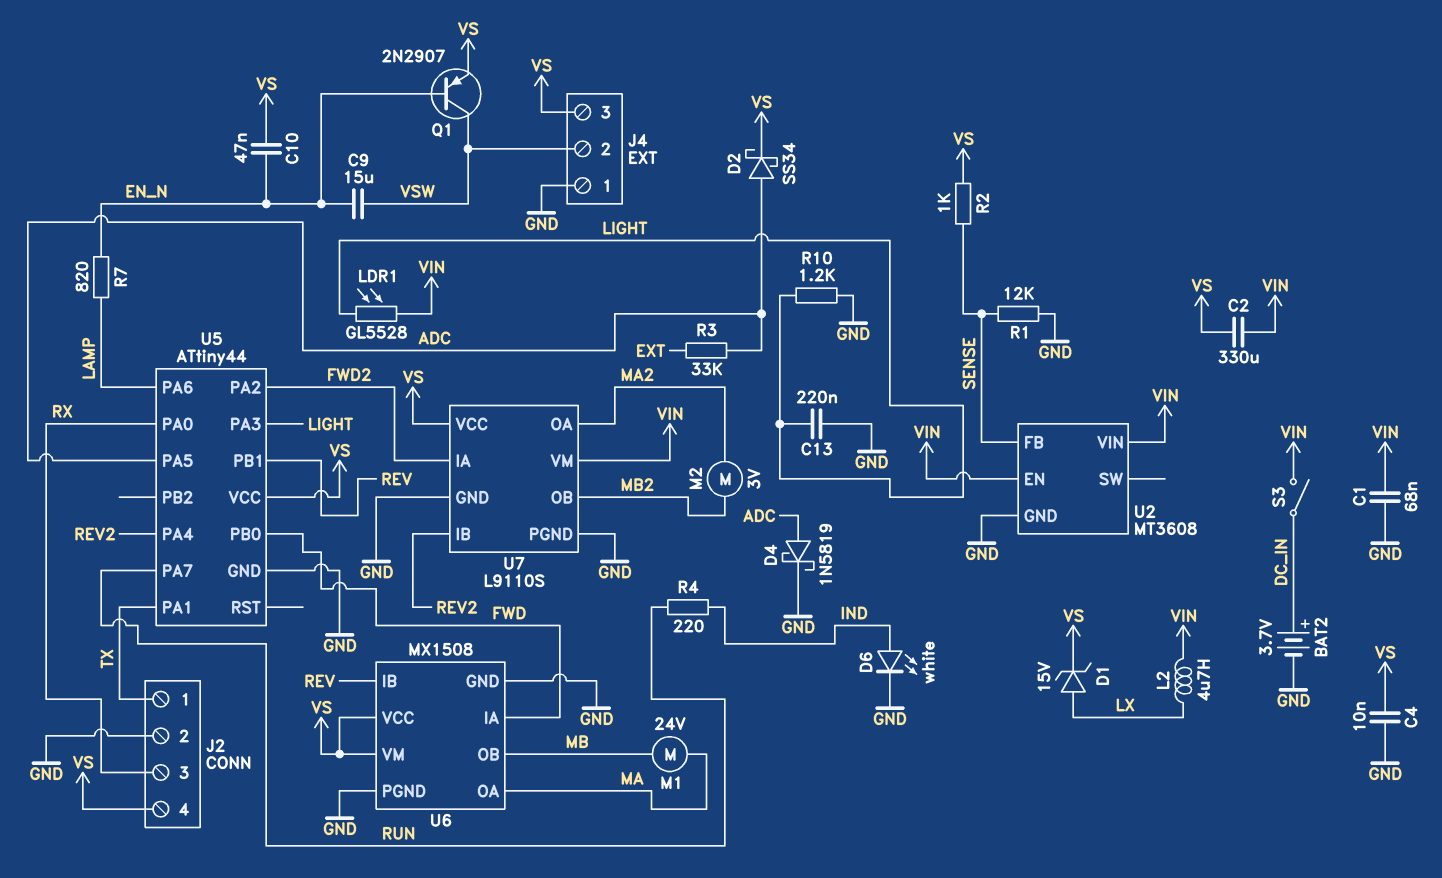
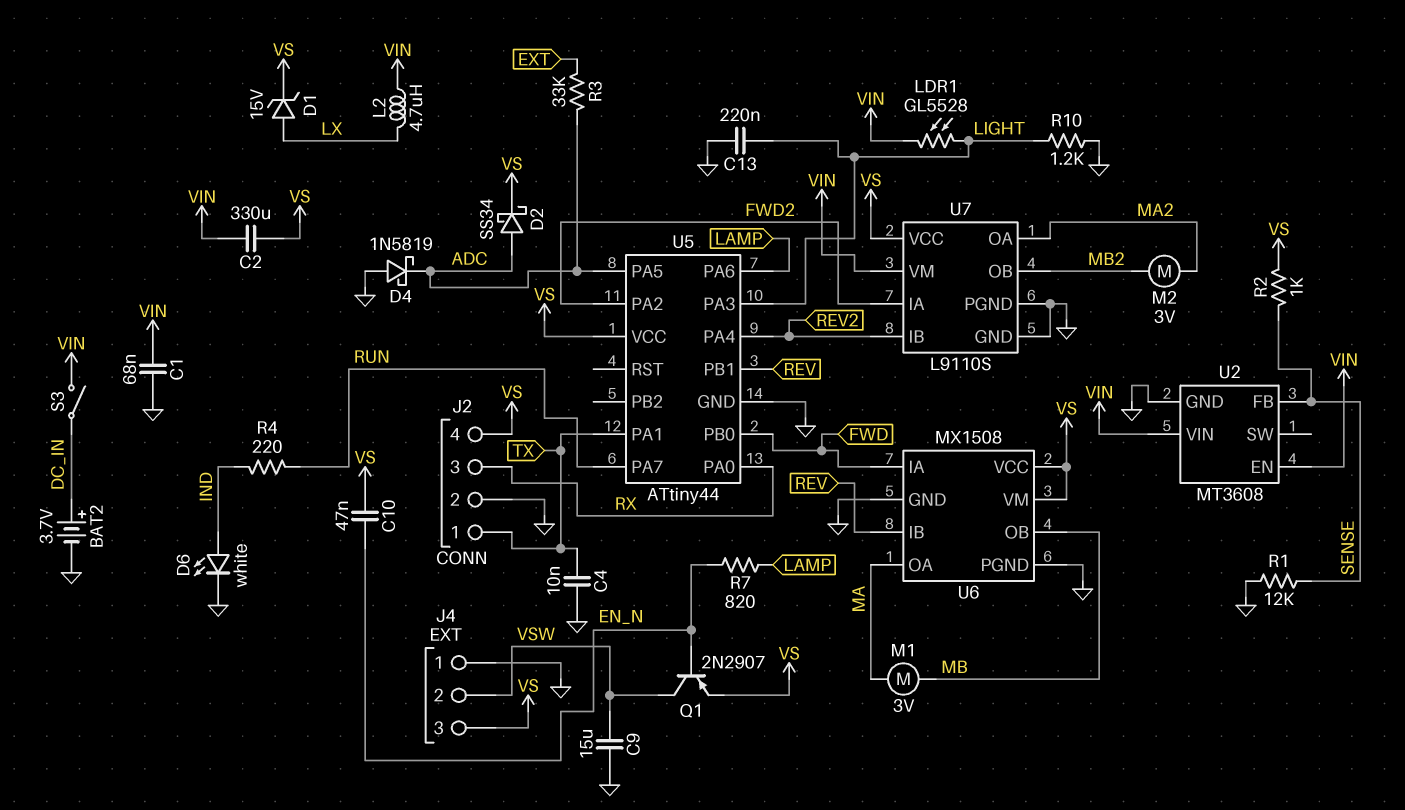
C4: 10nF (GND, VS) -> 10nF (GND, TX)
C9: 15uF (EN_N, VSW) -> 15uF (GND, VSW)
D4: schottky 1N5819 (A ADC, K GND) -> schottky 1N5819 (A GND, K ADC)
M1: motor 24V (MA, MB) -> motor 3V (MA, MB)

